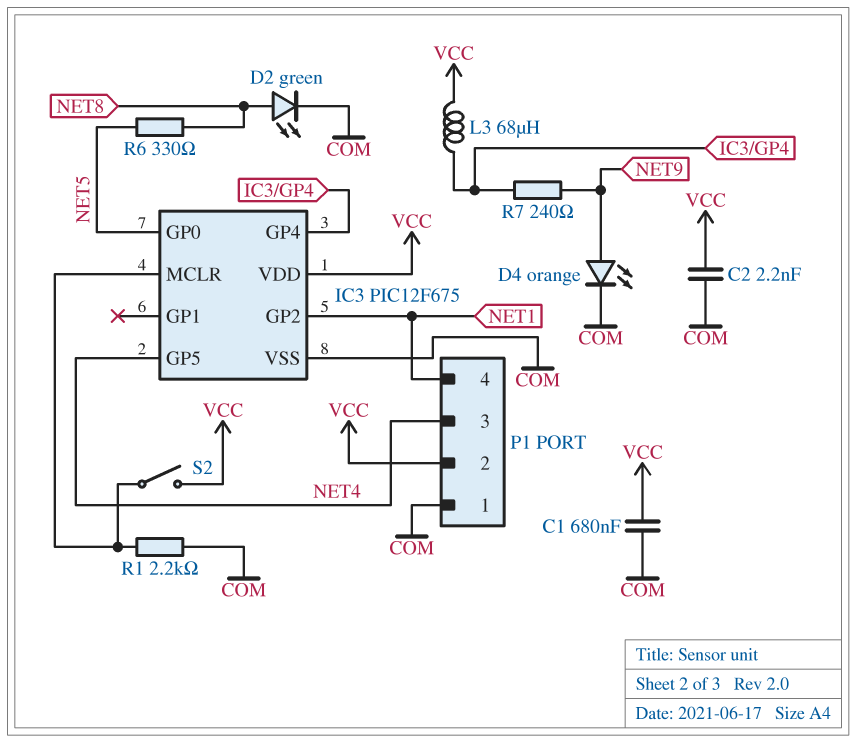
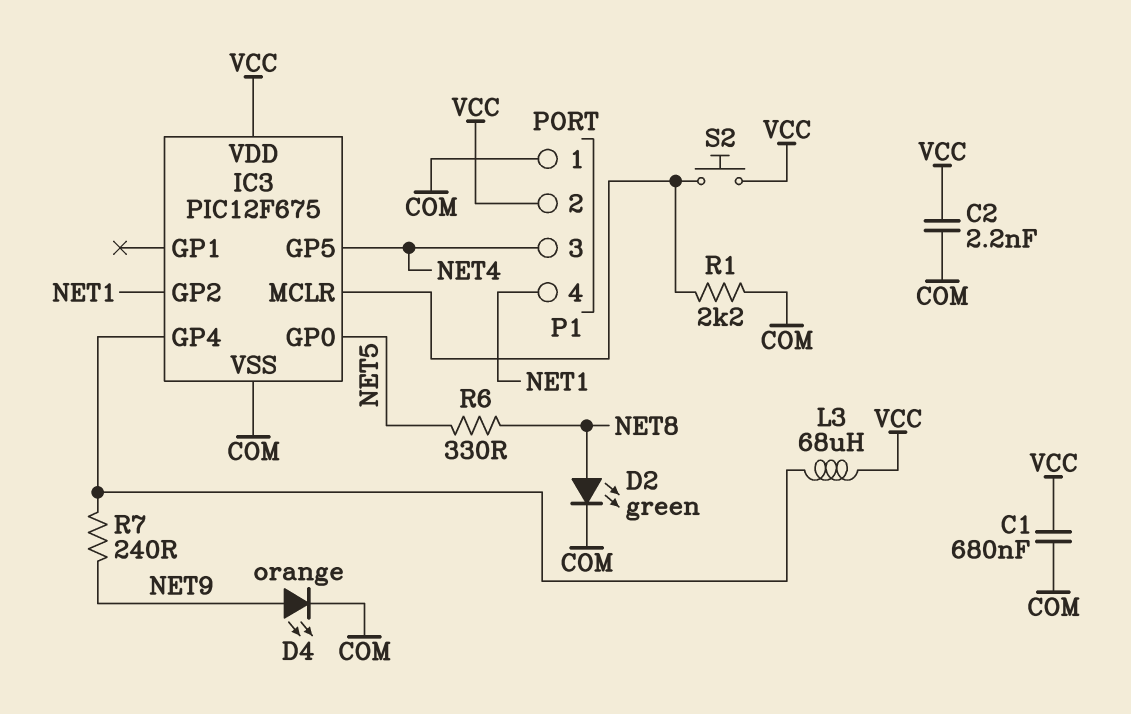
S2: switch (IC3/MCLR, VCC) -> button (IC3/MCLR, VCC)

